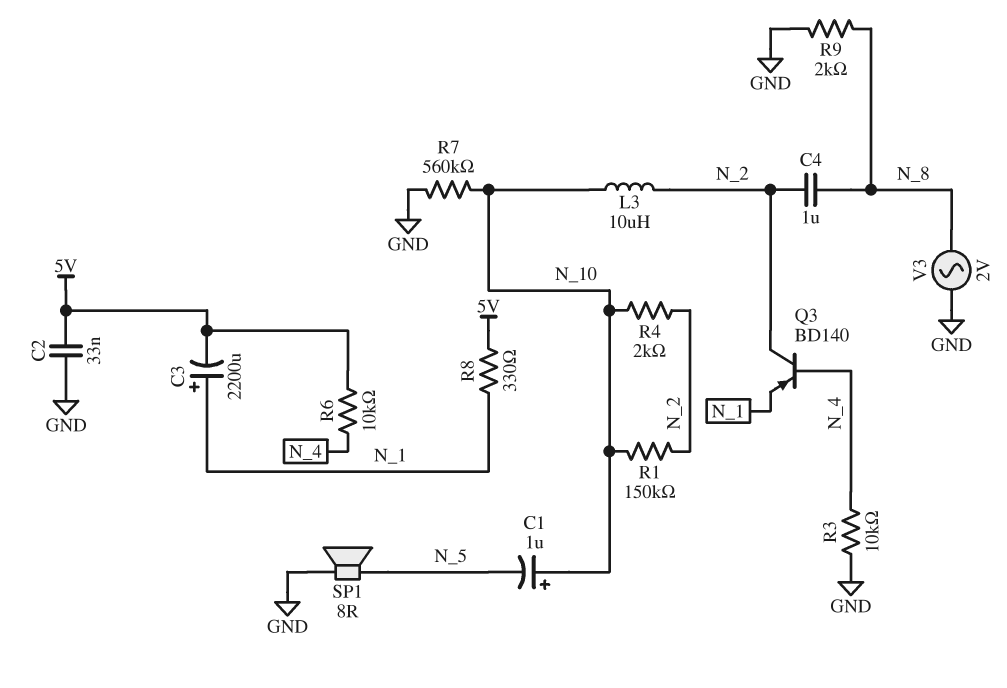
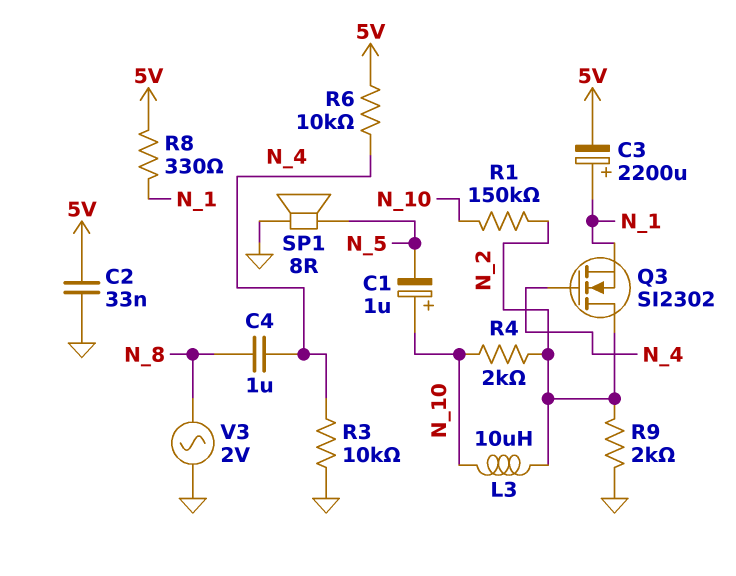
C4: 1uF (N_2, N_8) -> 1uF (N_4, N_8)
Q3: PNP BD140 (B N_4, C N_2, E N_1) -> NMOS SI2302 (G N_4, D N_2, S N_1)
R7: 560k (GND, N_10) -> none
R9: 2k (GND, N_8) -> 2k (GND, N_2)

